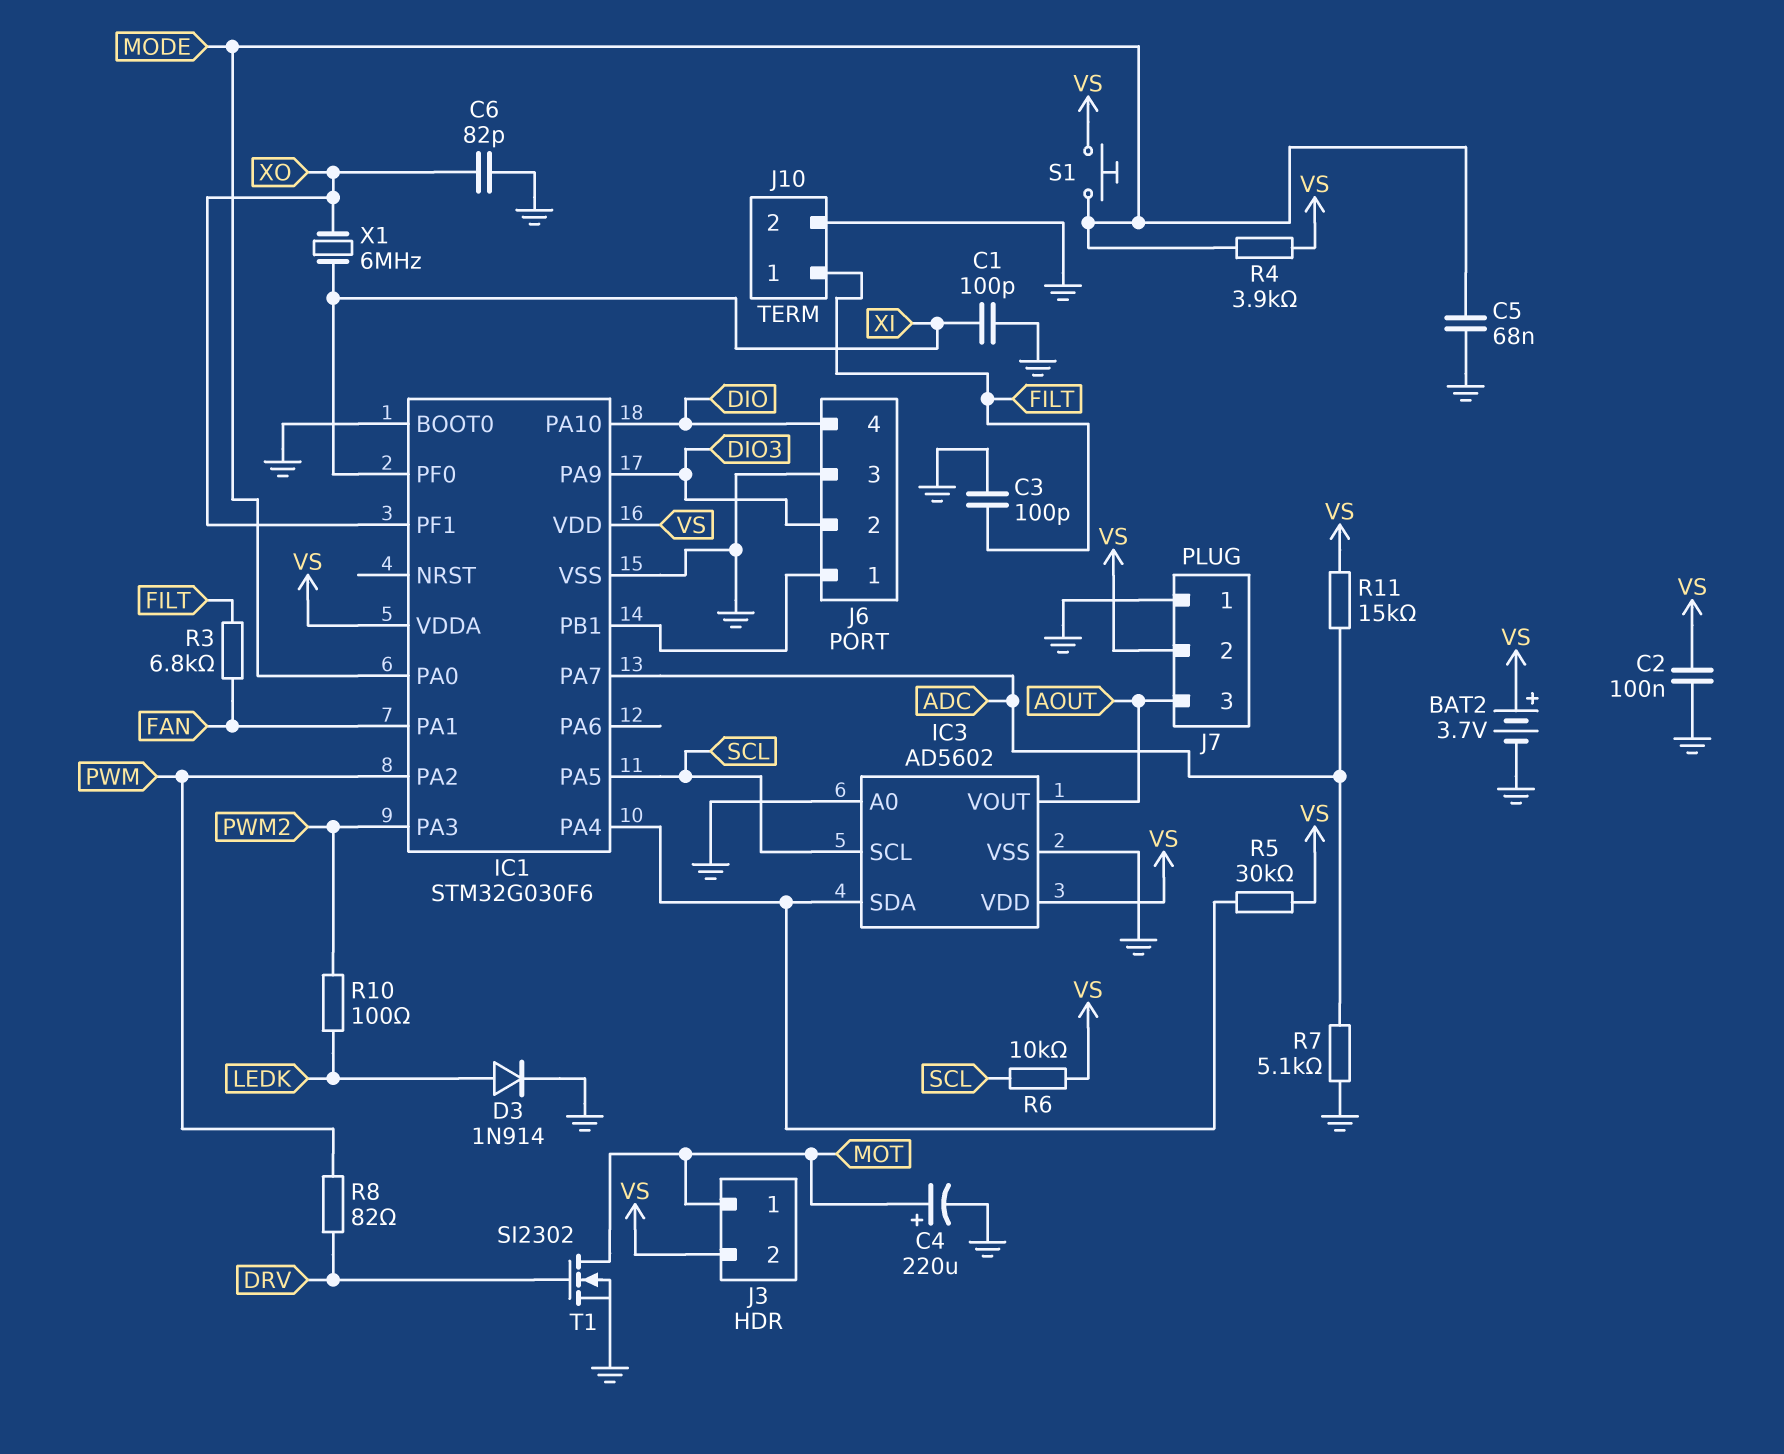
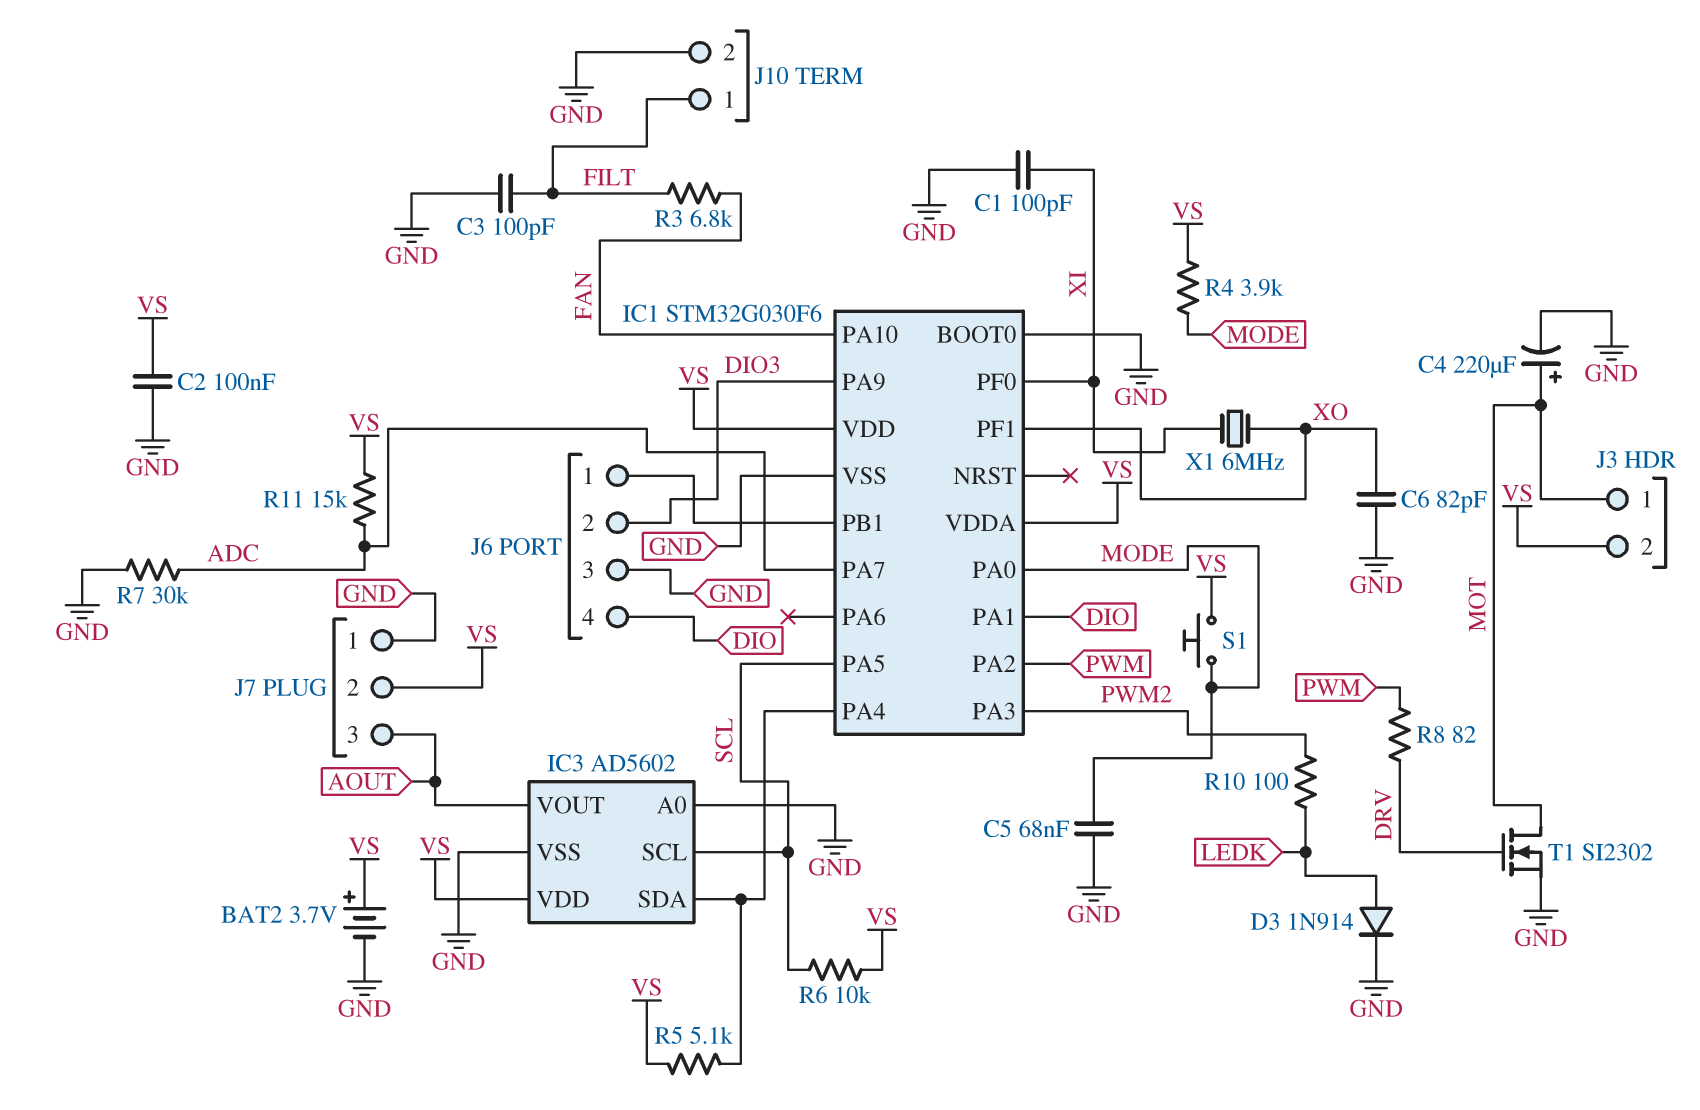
IC1 pin PA1: FAN -> DIO
IC1 pin PA10: DIO -> FAN
R5: 30k (IC1/PA4, VS) -> 5.1k (IC1/PA4, VS)
R7: 5.1k (ADC, GND) -> 30k (ADC, GND)

